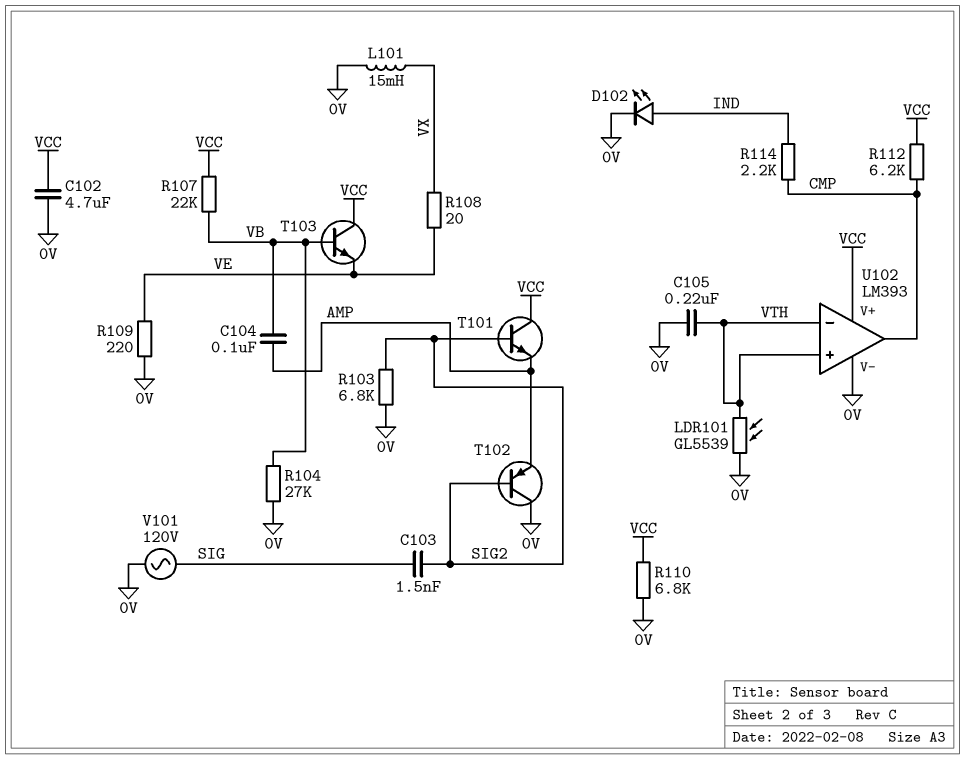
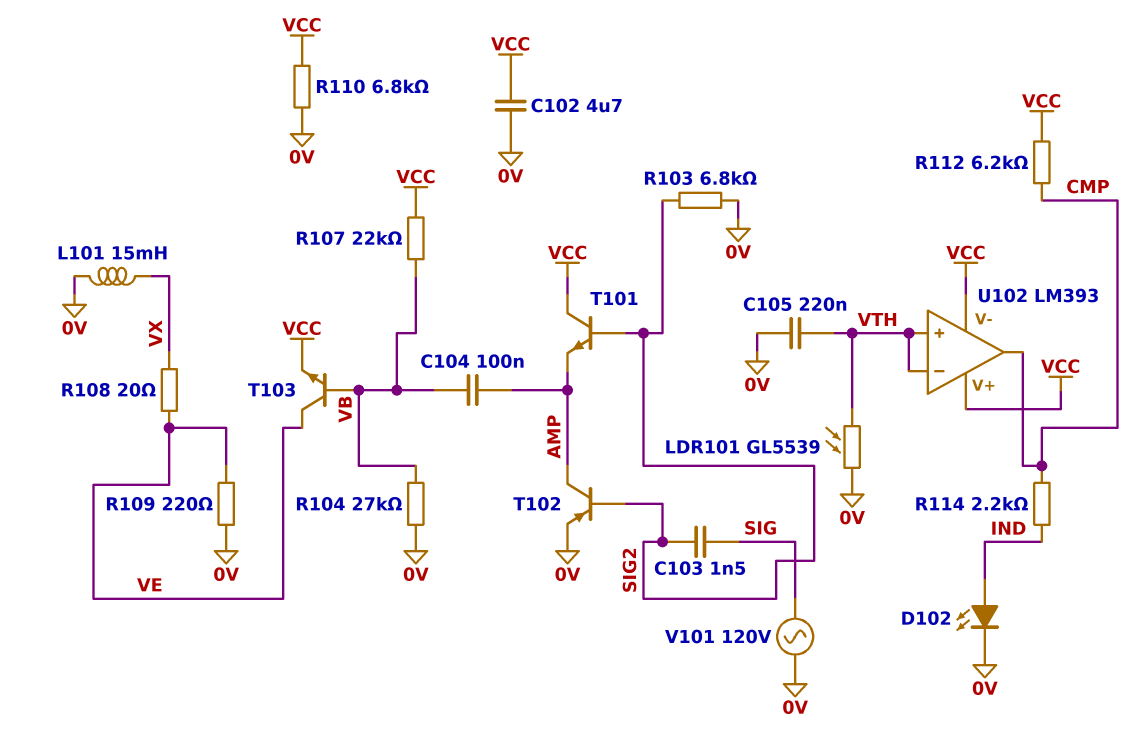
T102: PNP (B SIG2, C 0V, E AMP) -> PNP (B SIG2, C AMP, E 0V)
T103: NPN (B VB, C VCC, E VE) -> NPN (B VB, C VE, E VCC)
U102 pin V-: 0V -> VCC

